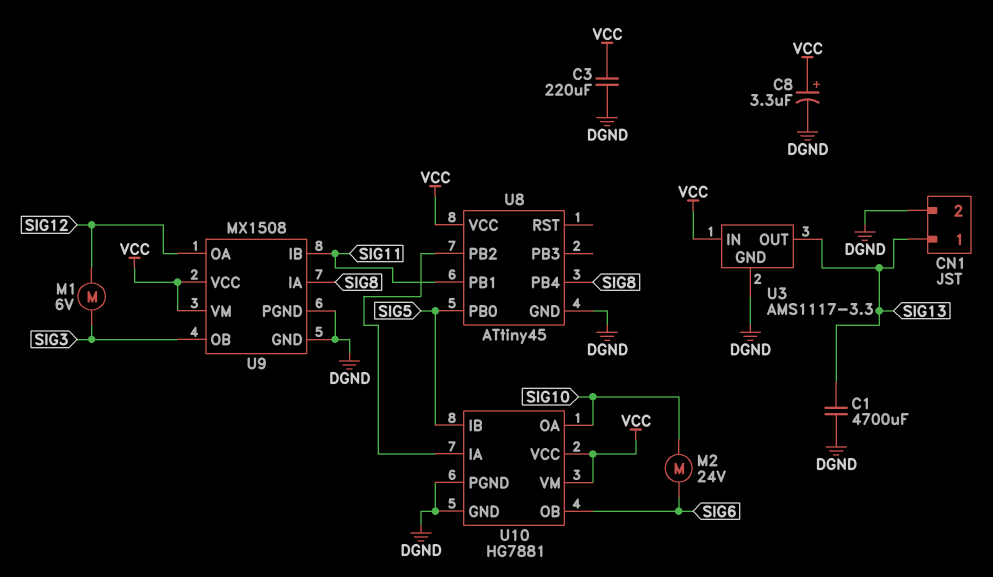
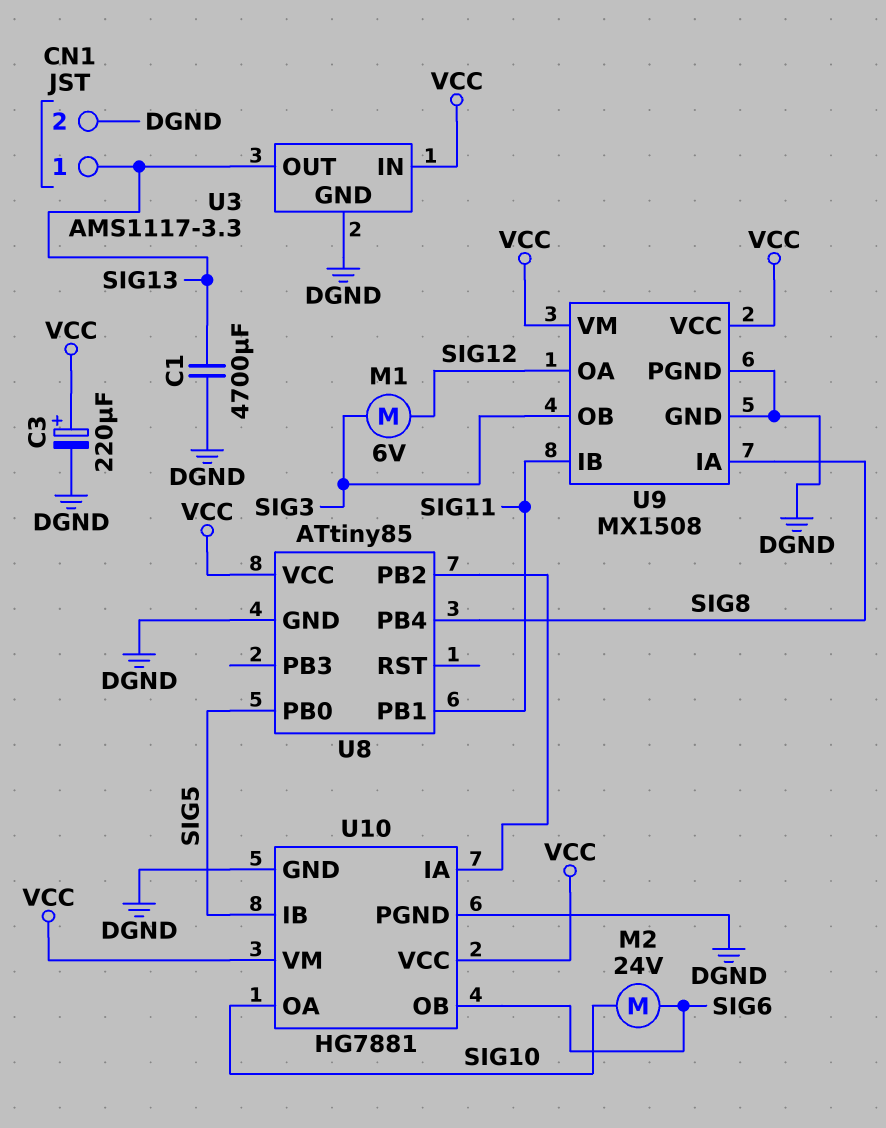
C3: 220uF (DGND, VCC) -> 220uF (plus VCC, minus DGND)
C8: 3.3uF (plus VCC, minus DGND) -> none
U8: ATtiny45 -> ATtiny85

